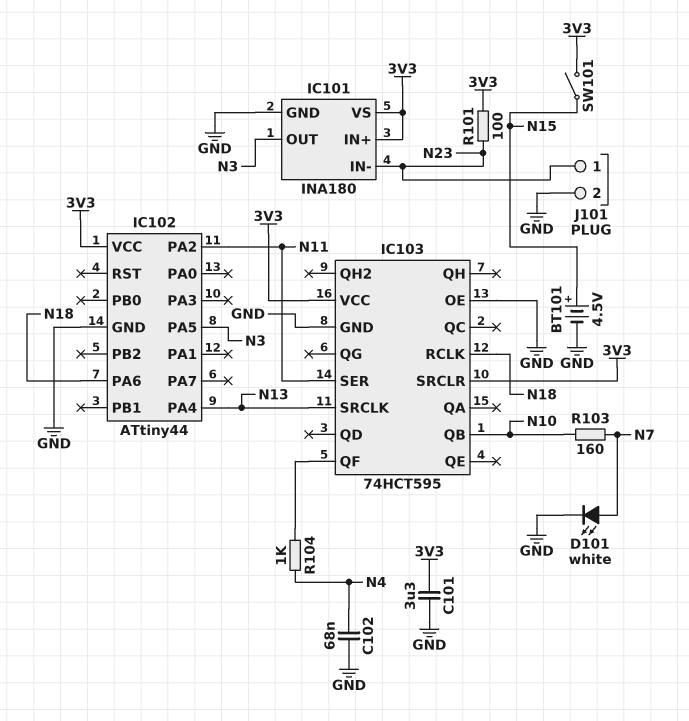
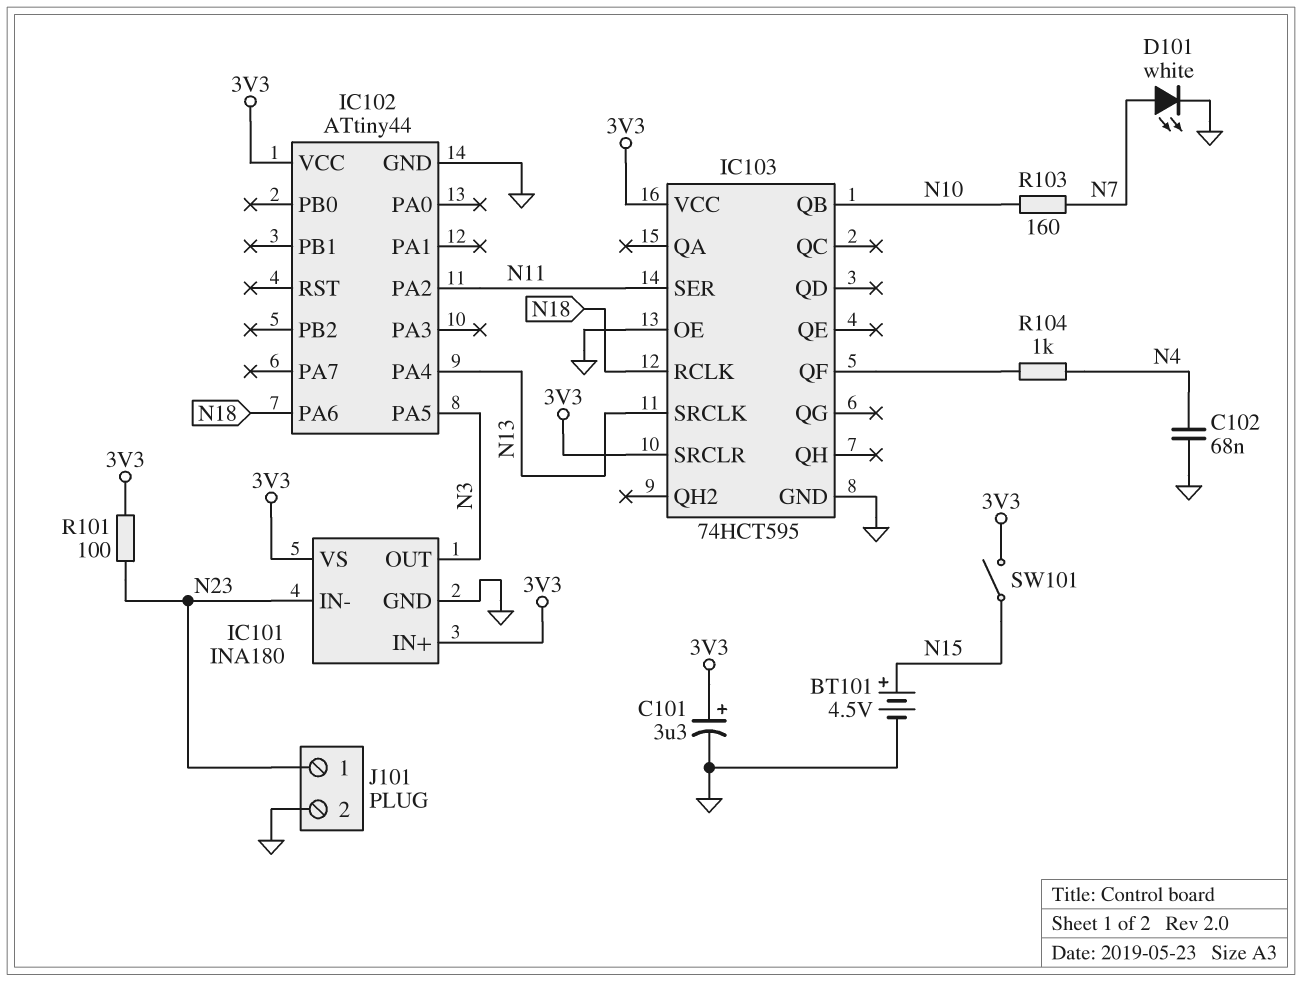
C101: 3.3uF (3V3, GND) -> 3.3uF (plus 3V3, minus GND)

